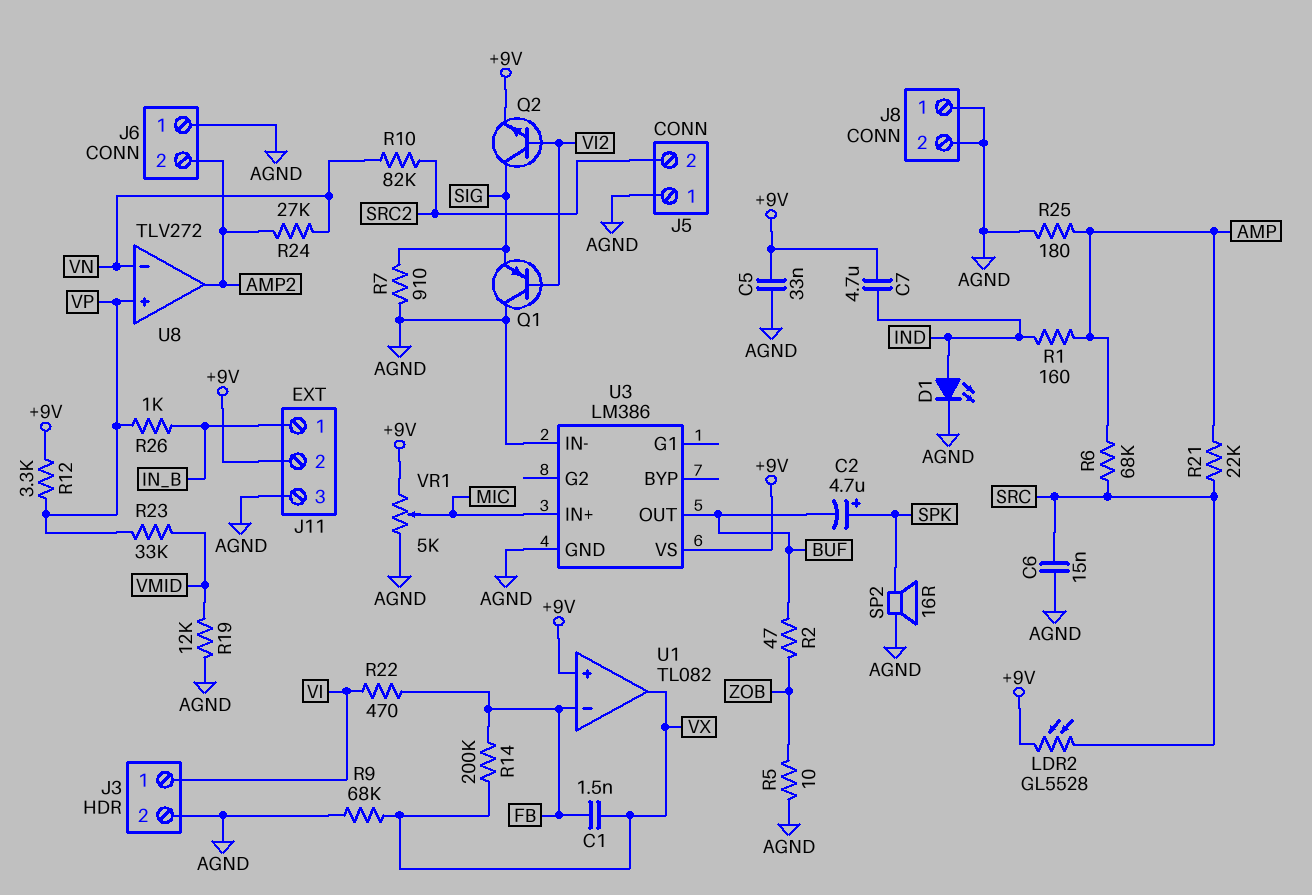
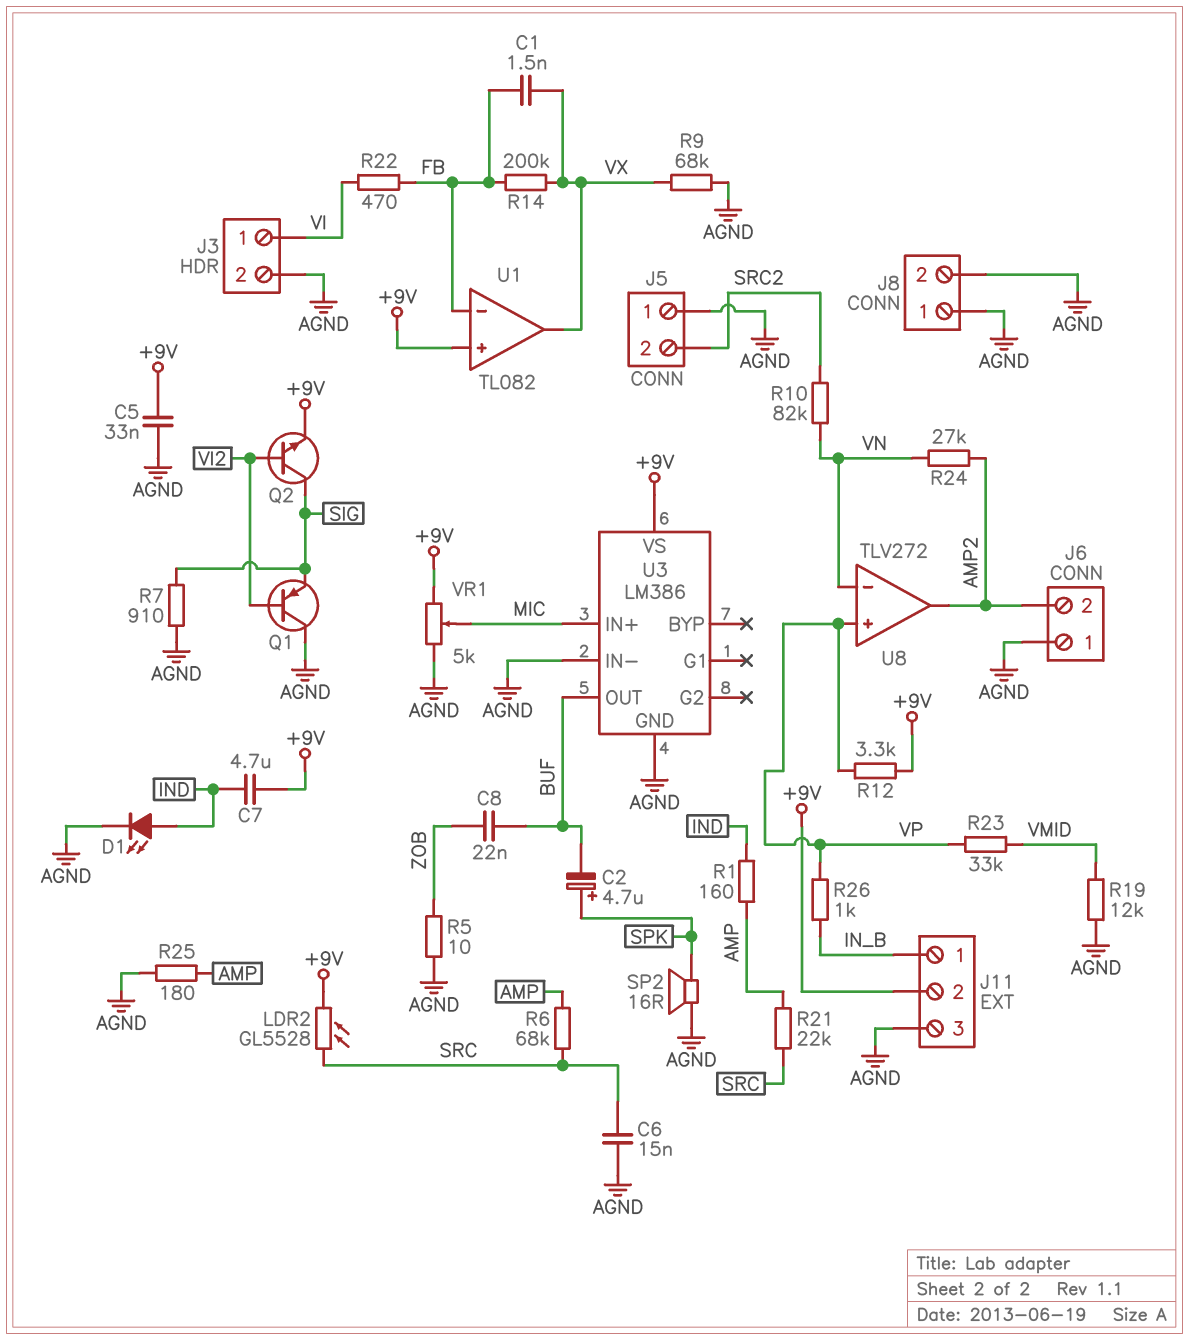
C8: none -> 22nF (BUF, ZOB)
R2: 47 (BUF, ZOB) -> none

